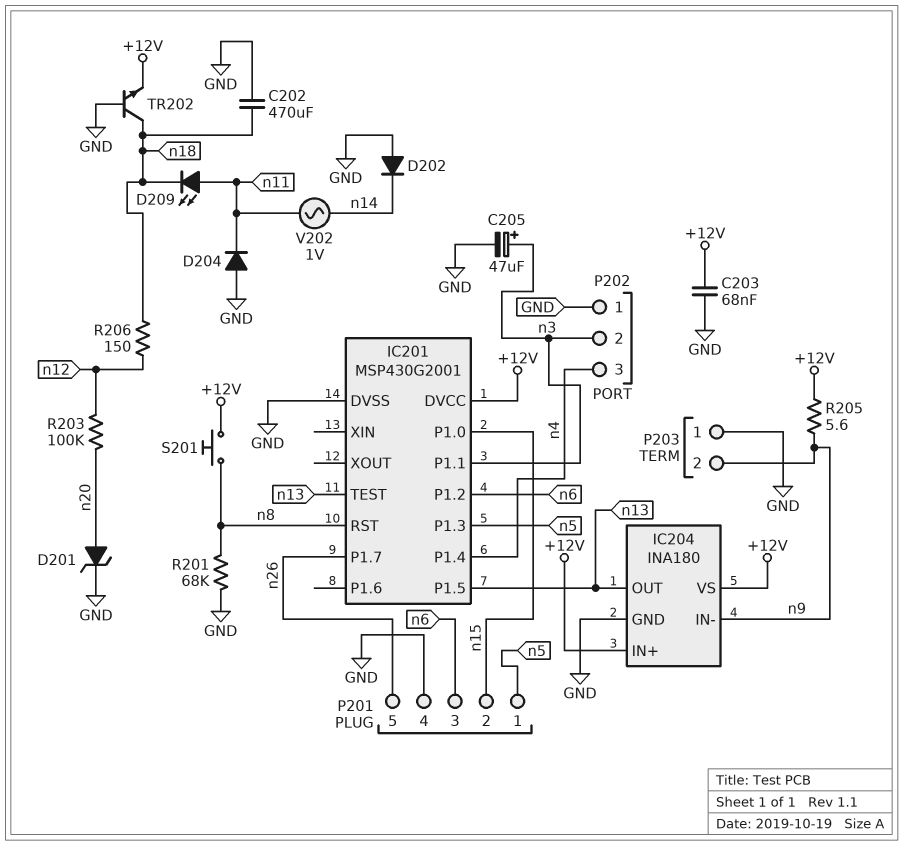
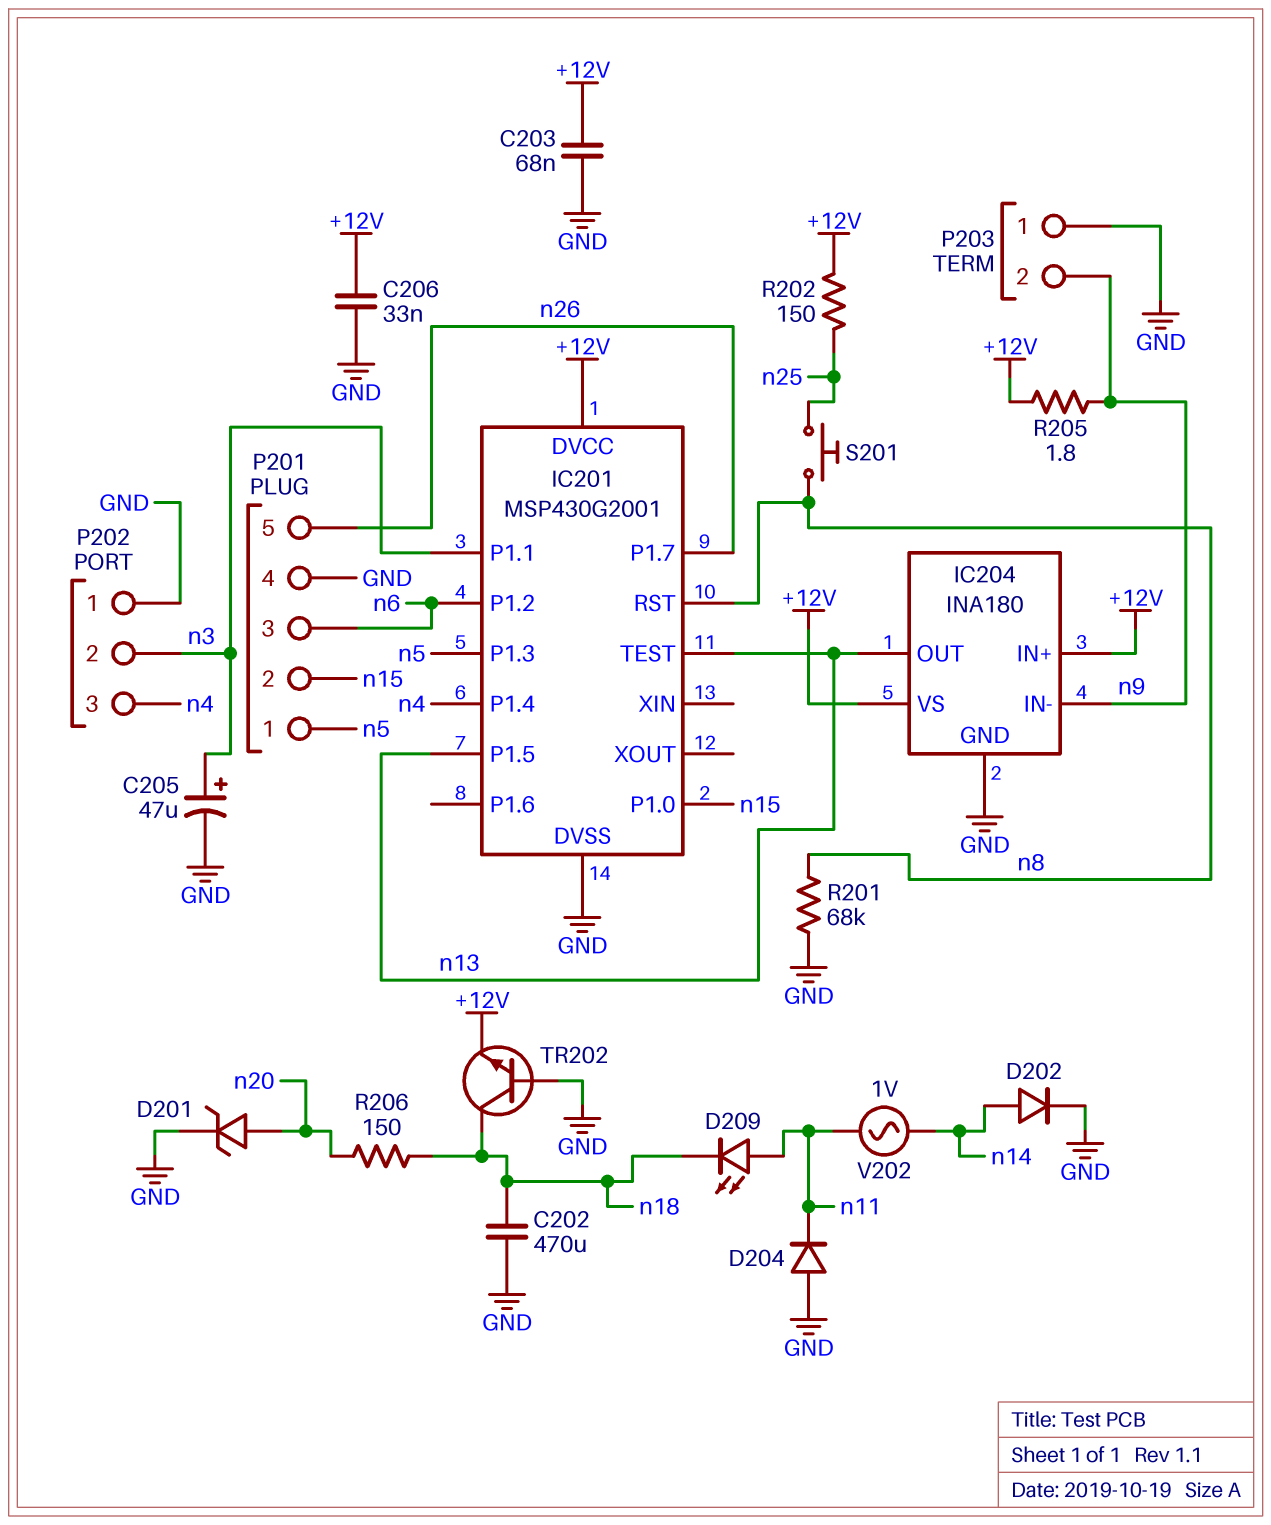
C206: none -> 33nF (+12V, GND)
D202: diode (A GND, K n14) -> diode (A n14, K GND)
R202: none -> 150 (+12V, n25)
R203: 100k (n12, n20) -> none
R205: 5.6 (+12V, n9) -> 1.8 (+12V, n9)
R206: 150 (n12, n18) -> 150 (n18, n20)
S201: button (+12V, n8) -> button (n8, n25)

